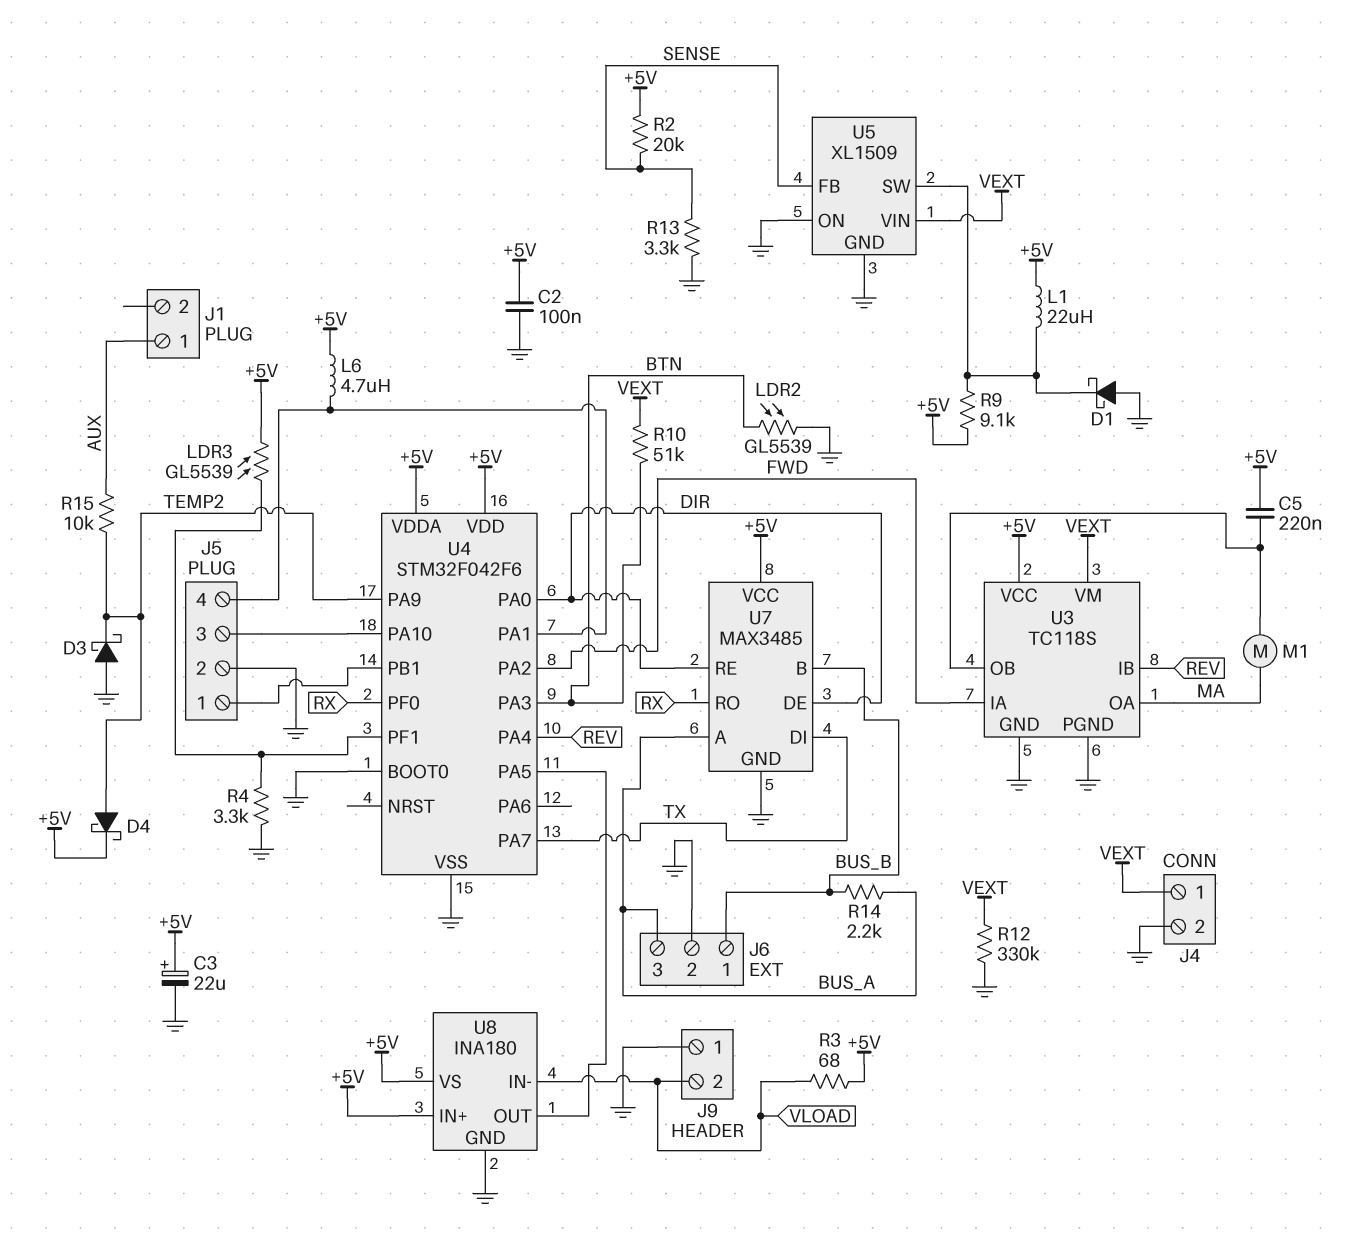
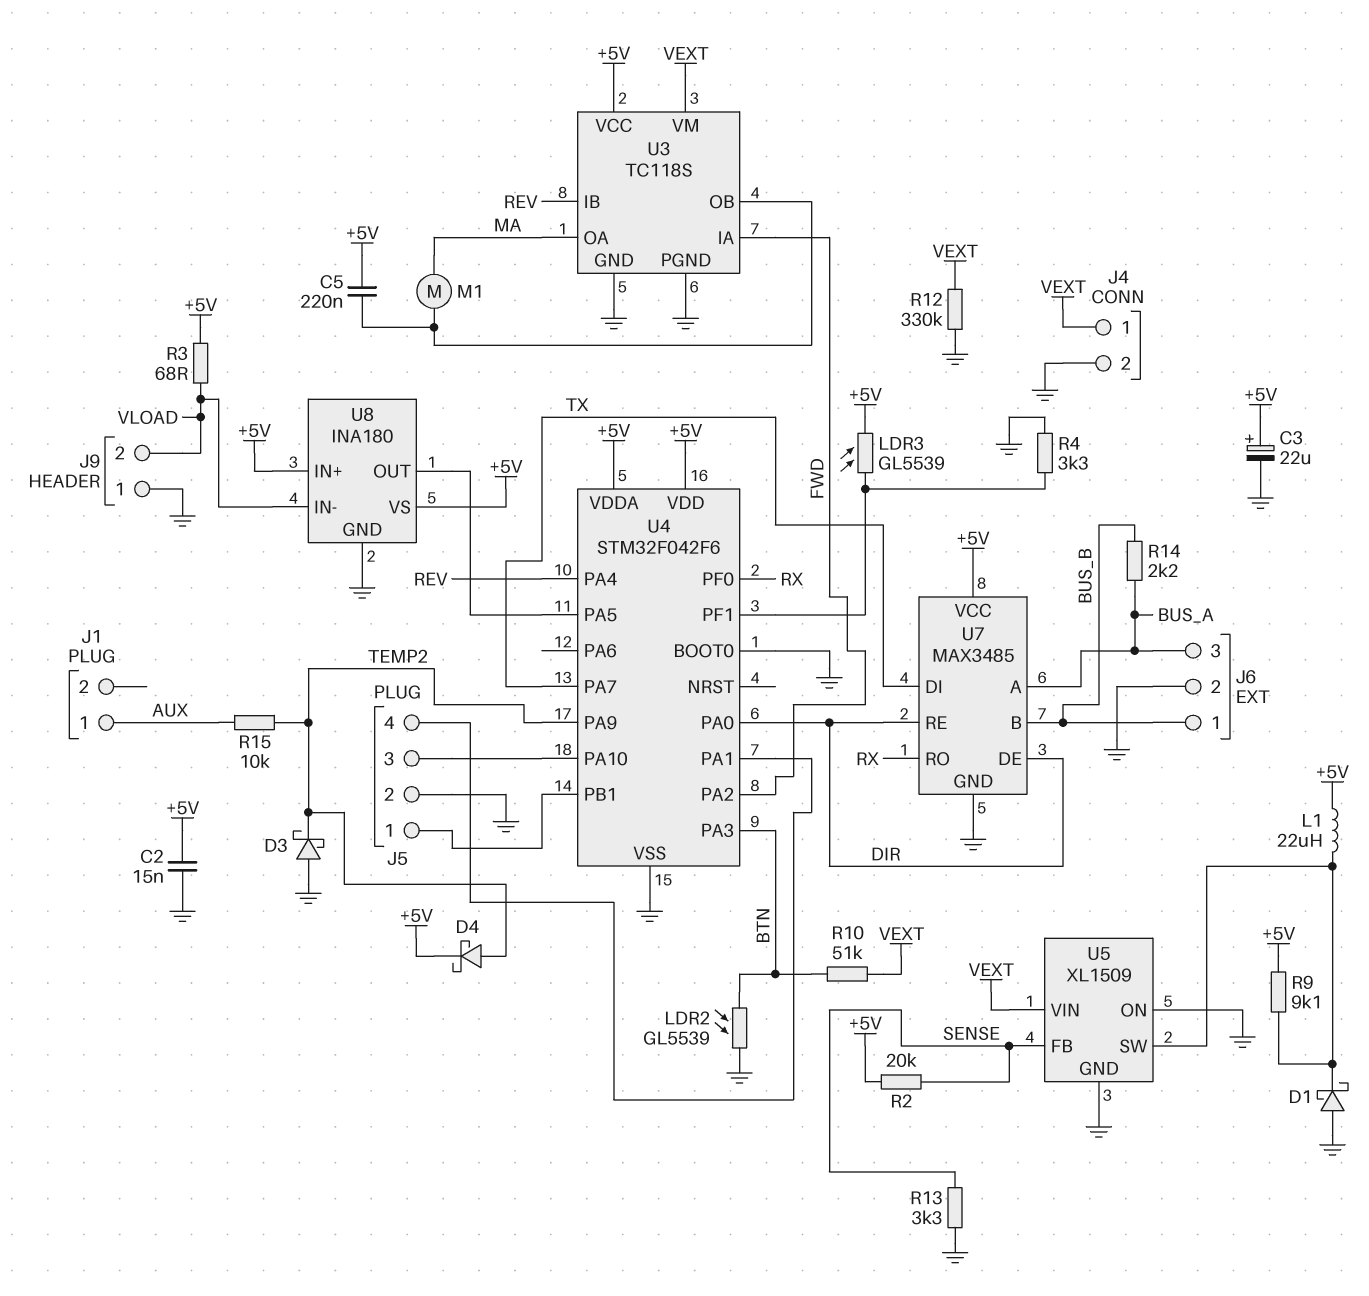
C2: 100nF (+5V, GND) -> 15nF (+5V, GND)
L6: 4.7uH (+5V, J5/4) -> none

